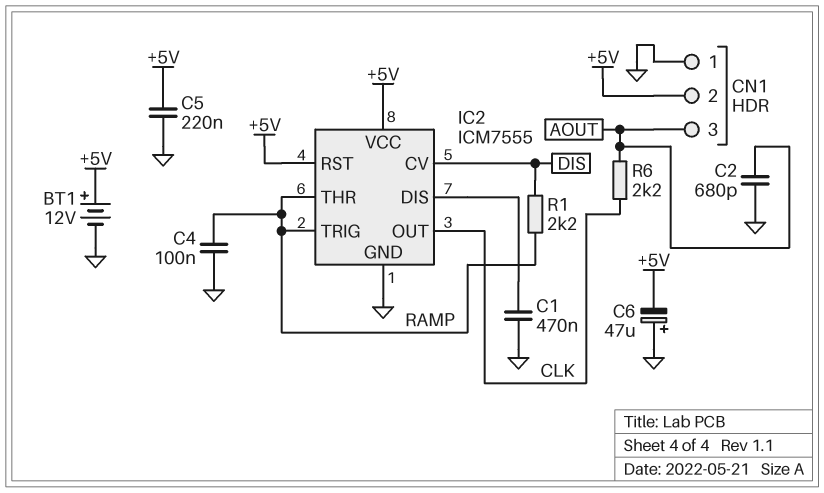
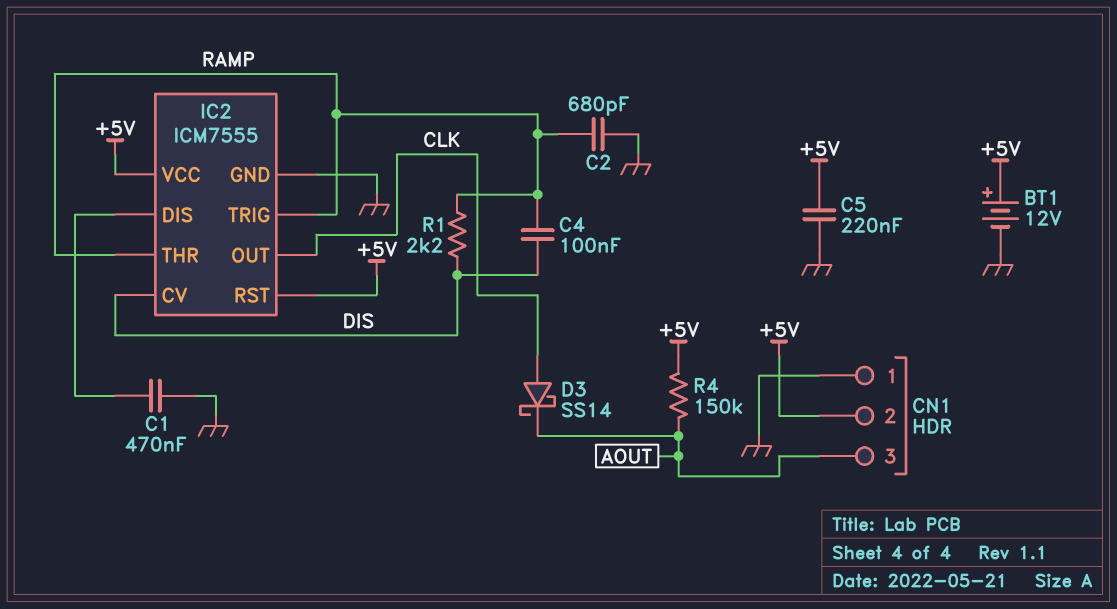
C2: 680pF (AOUT, GND) -> 680pF (GND, RAMP)
C4: 100nF (GND, RAMP) -> 100nF (DIS, RAMP)
C6: 47uF (plus GND, minus +5V) -> none
D3: none -> schottky SS14 (A CLK, K AOUT)
R4: none -> 150k (+5V, AOUT)
R6: 2.2k (AOUT, CLK) -> none

